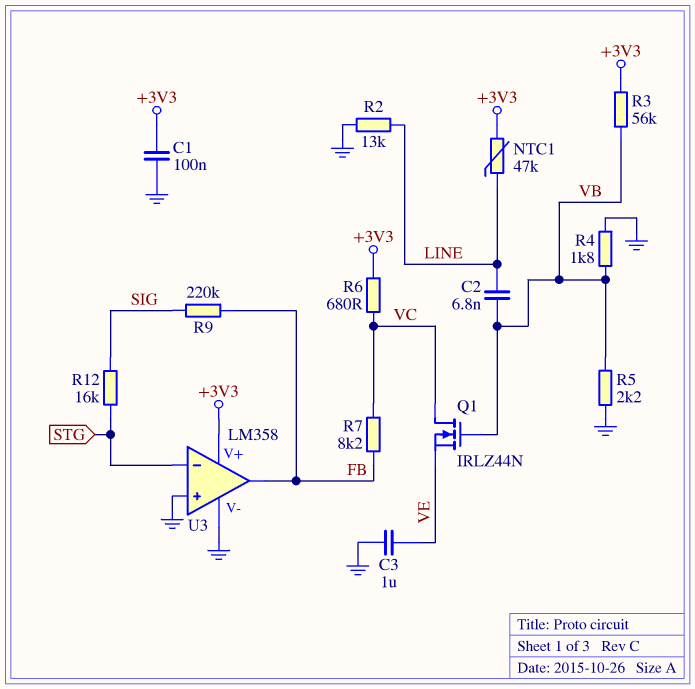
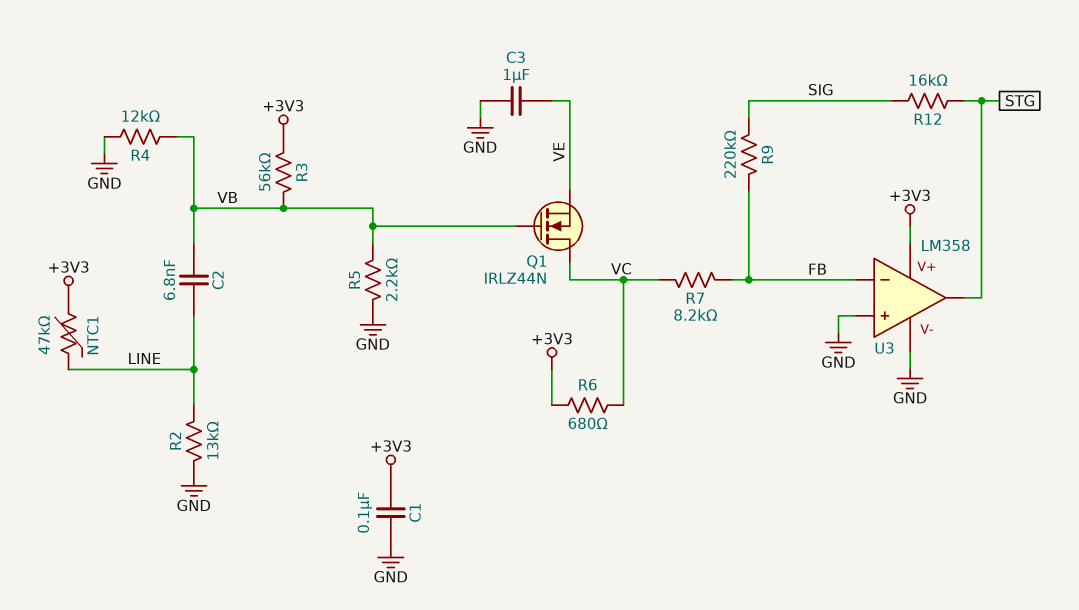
R4: 1.8k (GND, VB) -> 12k (GND, VB)
U3 pin in-: STG -> FB
U3 pin out: FB -> STG

